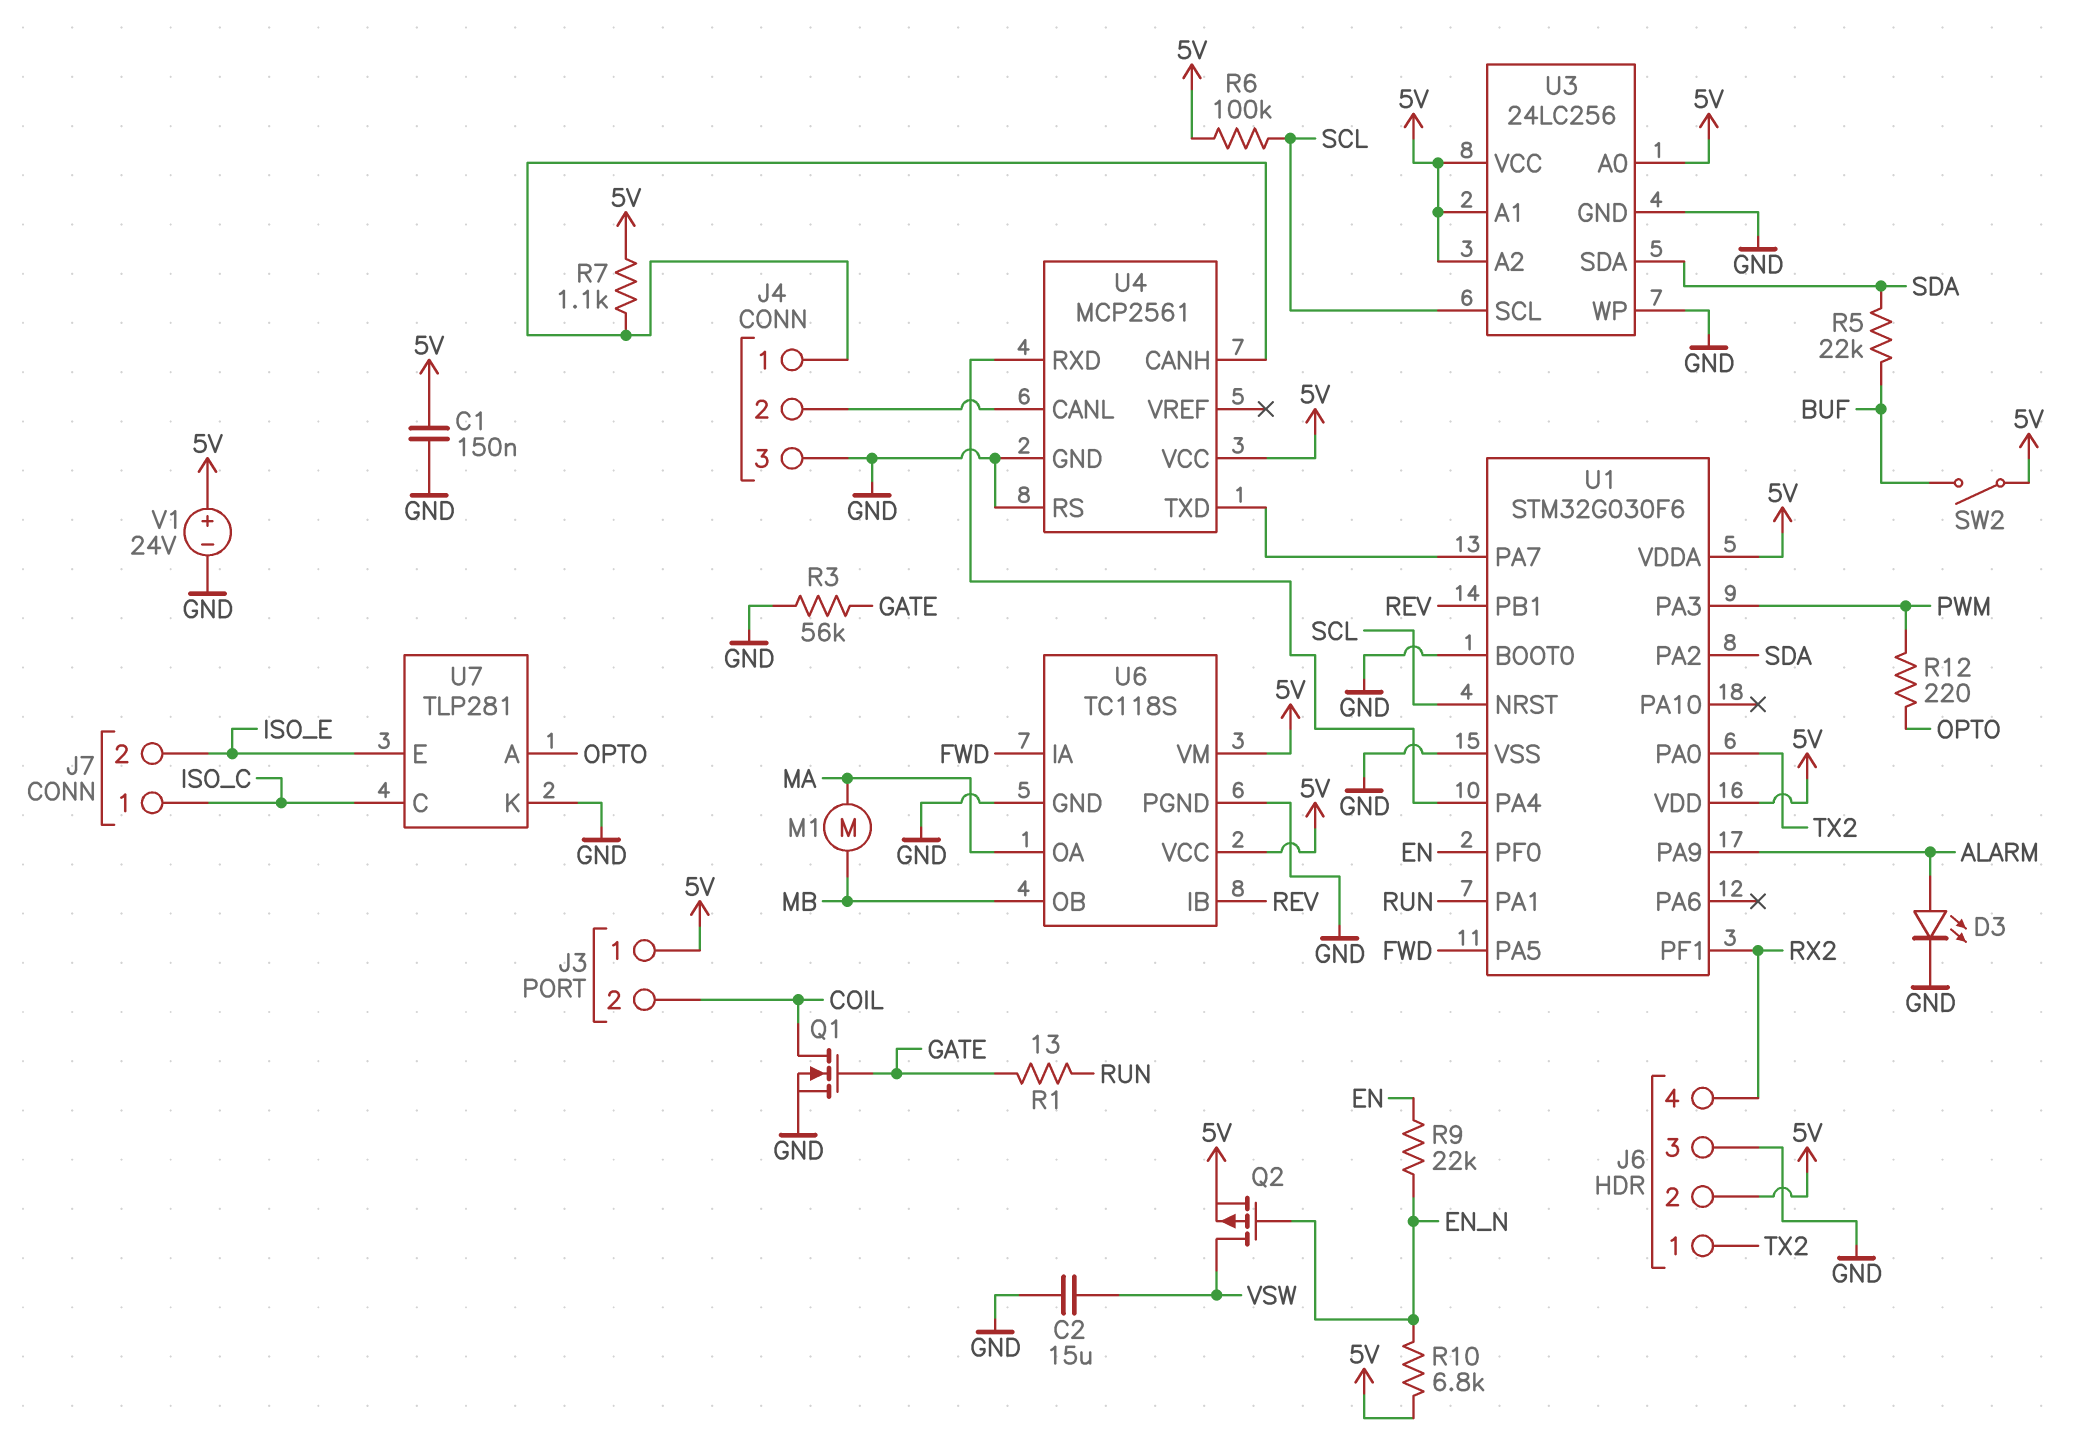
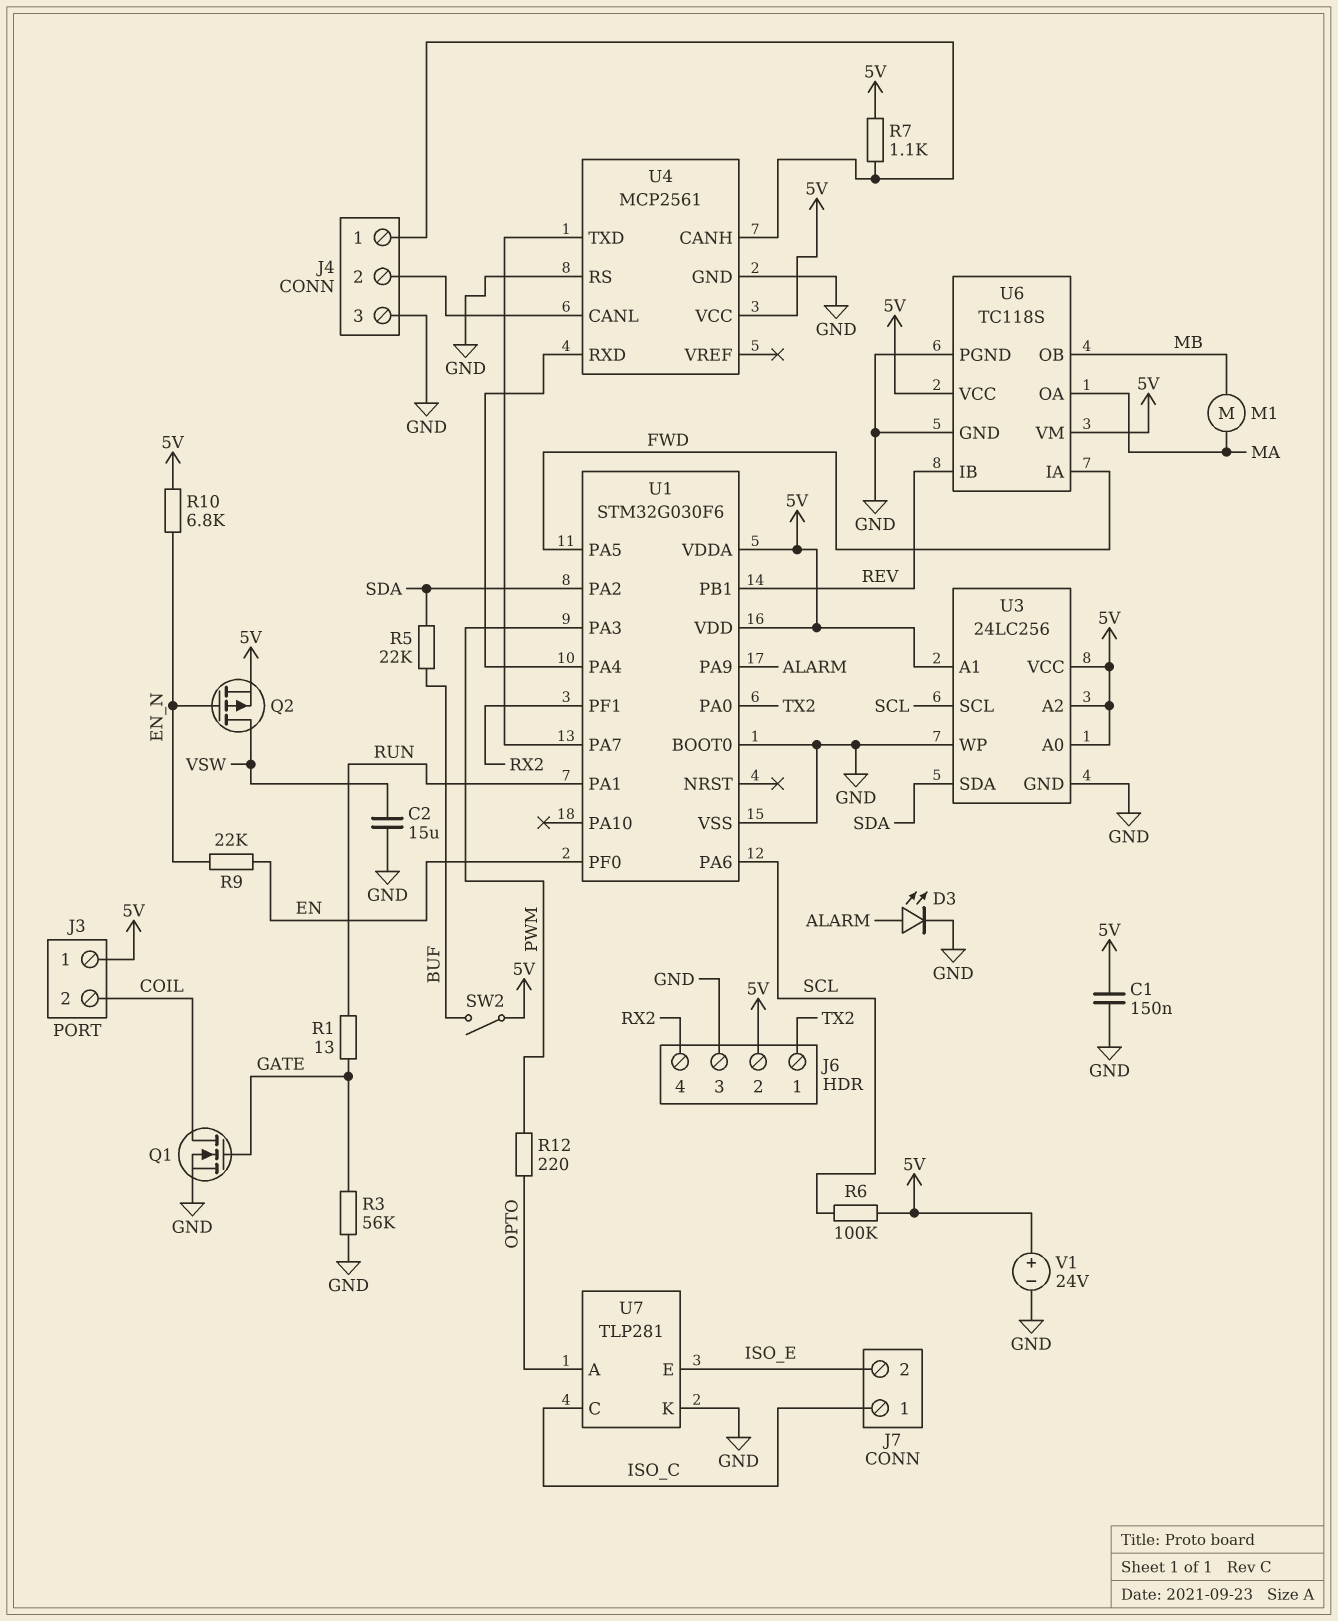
U1 pin NRST: SCL -> none
U1 pin PA6: none -> SCL

